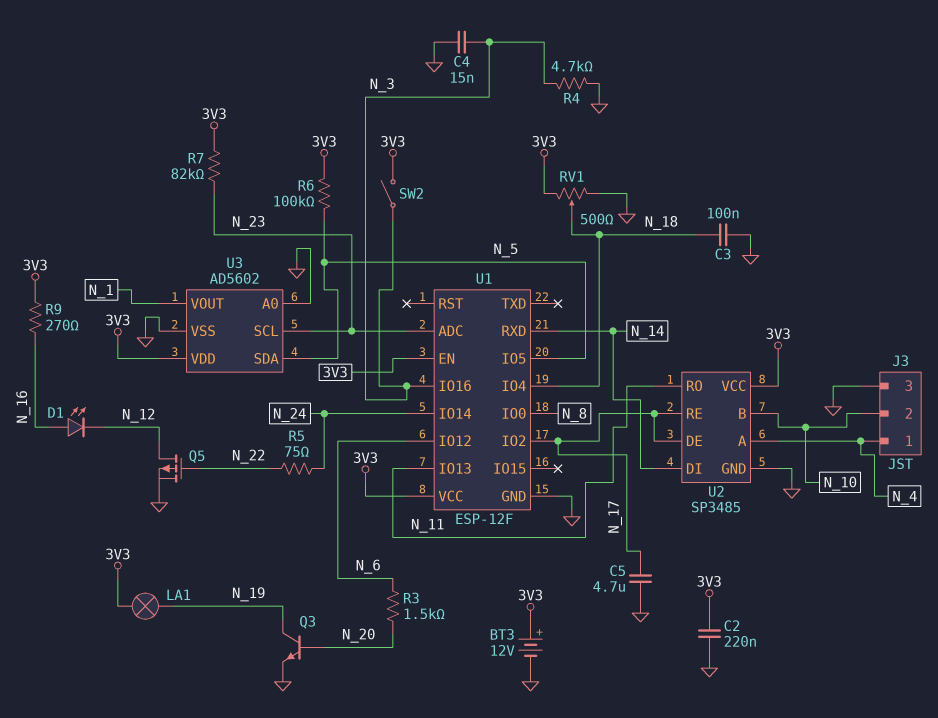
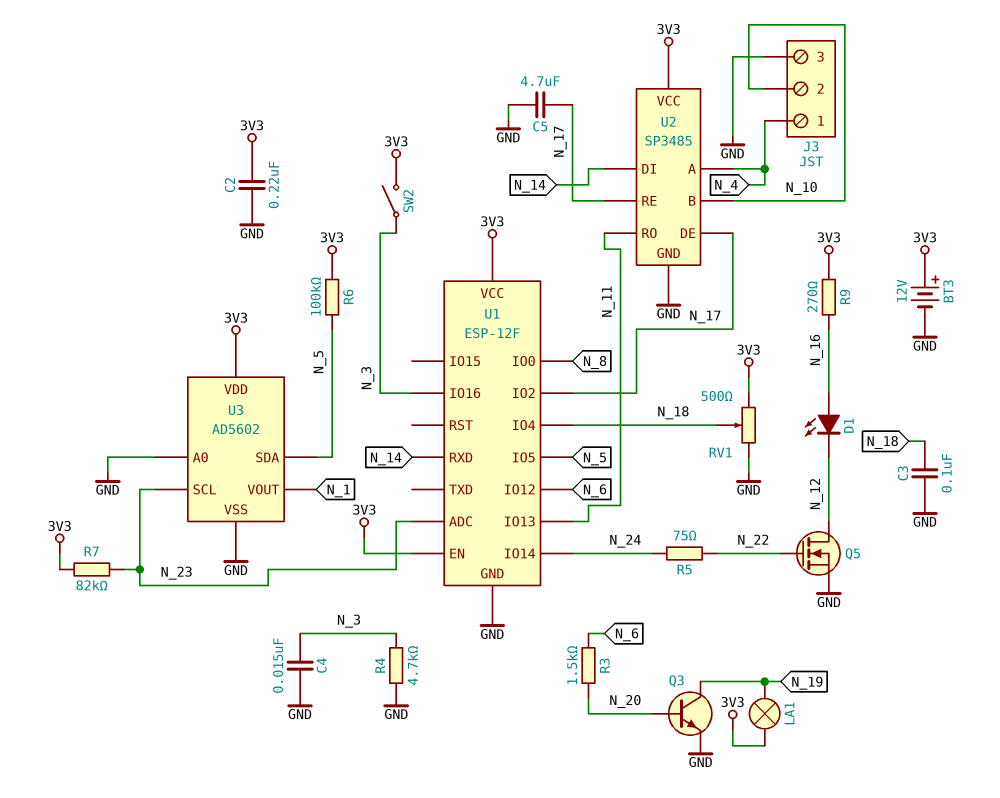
Q5: PMOS (G N_22, D N_12, S GND) -> NMOS (G N_22, D N_12, S GND)

